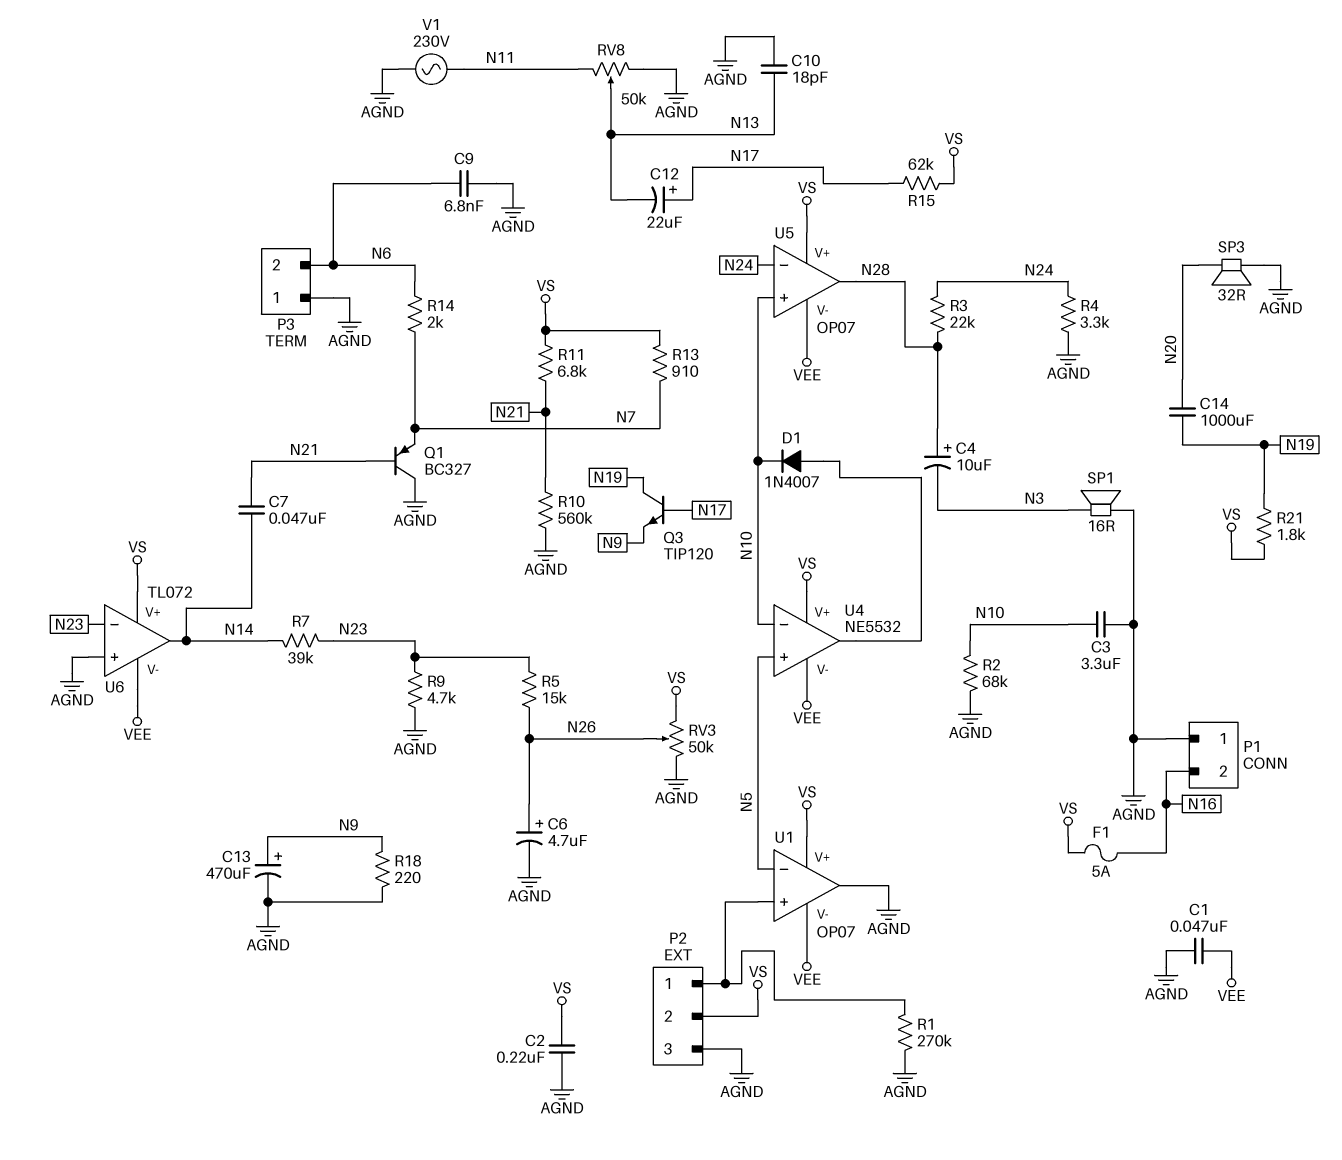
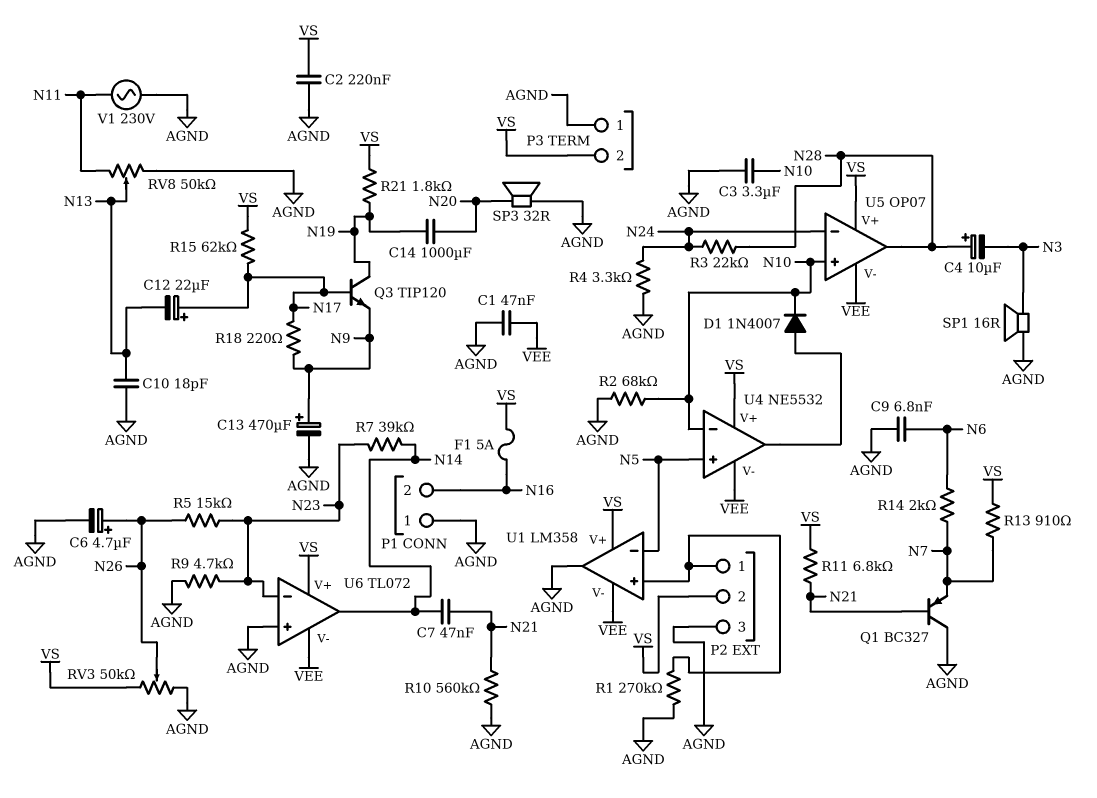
P3 pin 2: N6 -> VS
R18: 220 (AGND, N9) -> 220 (N9, N17)
U1: OP07 -> LM358

